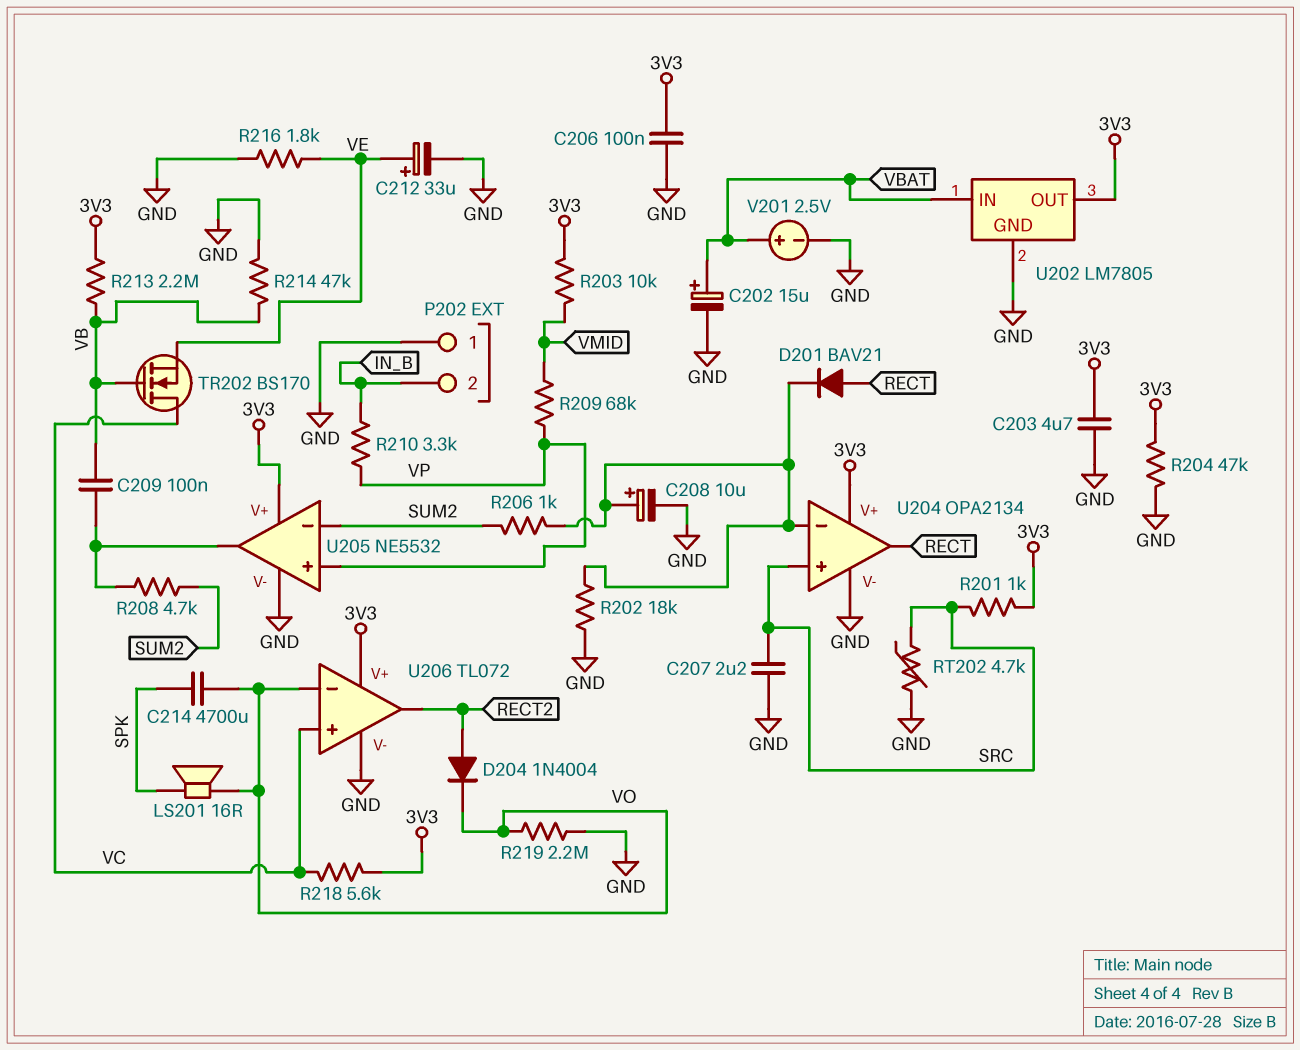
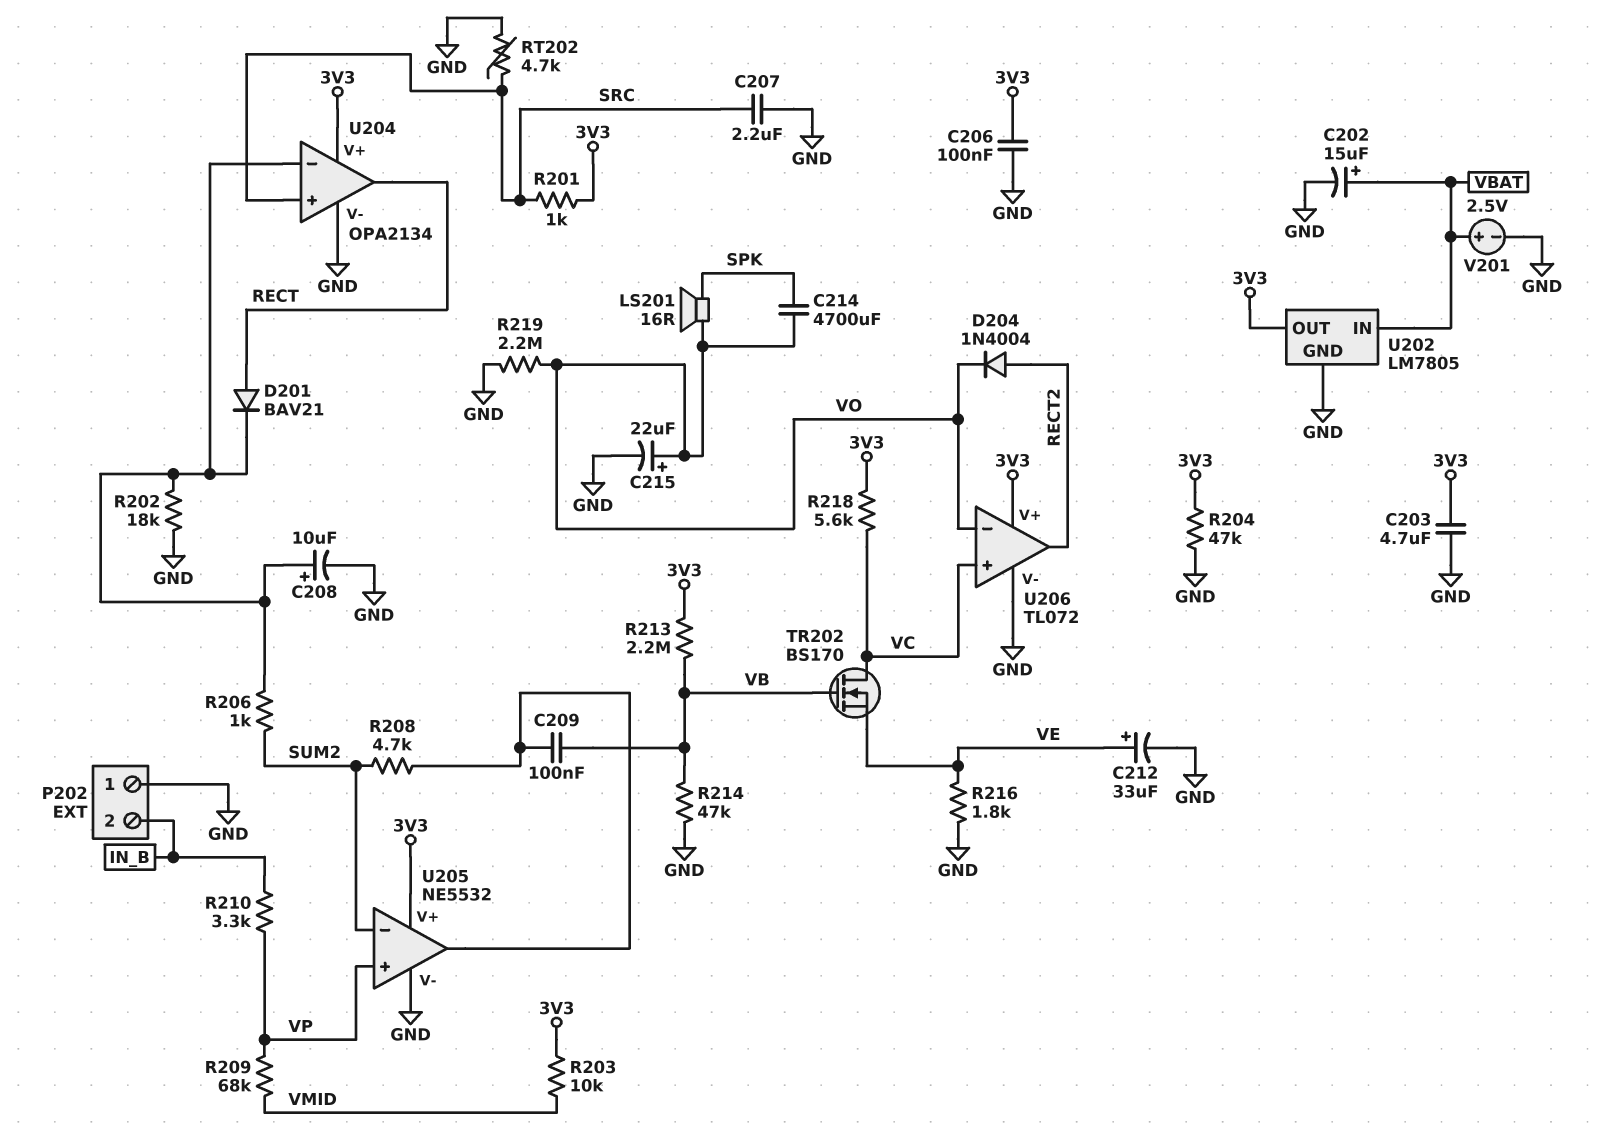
C215: none -> 22uF (plus VO, minus GND)

